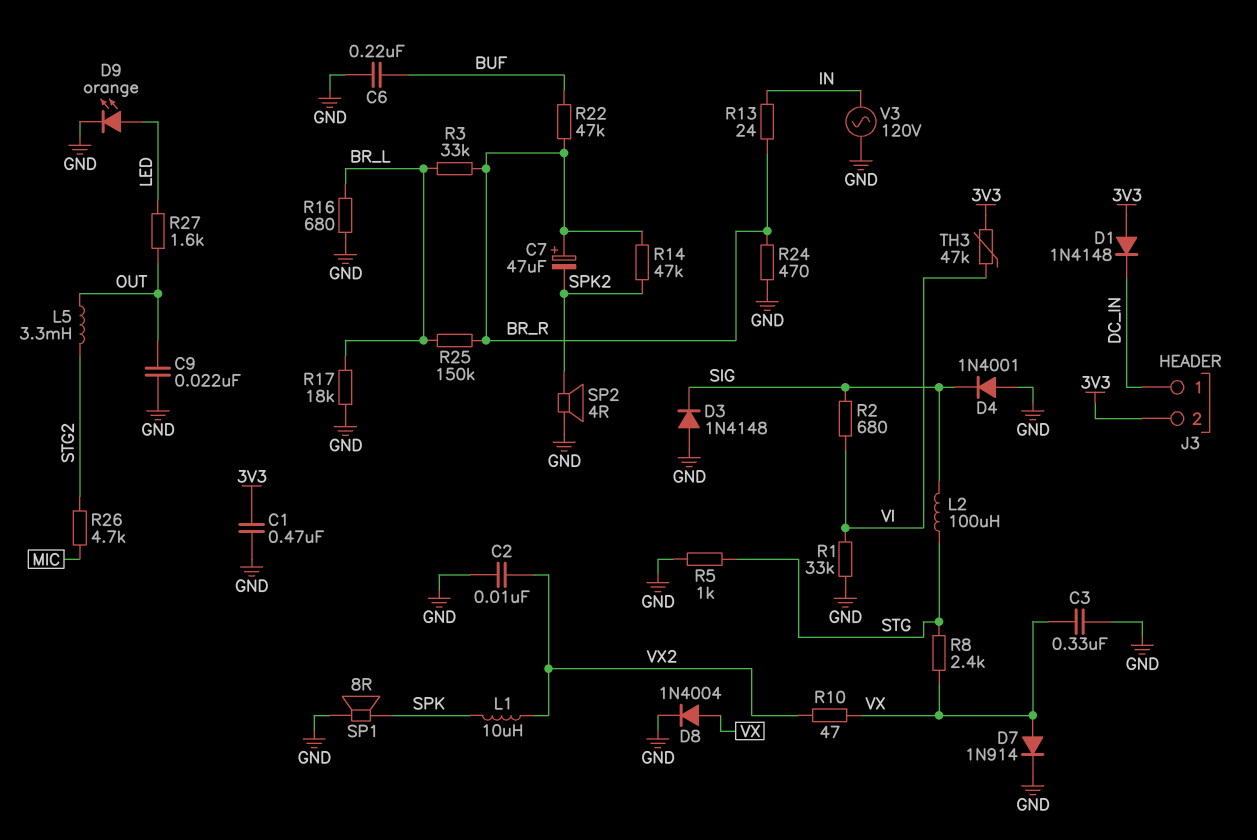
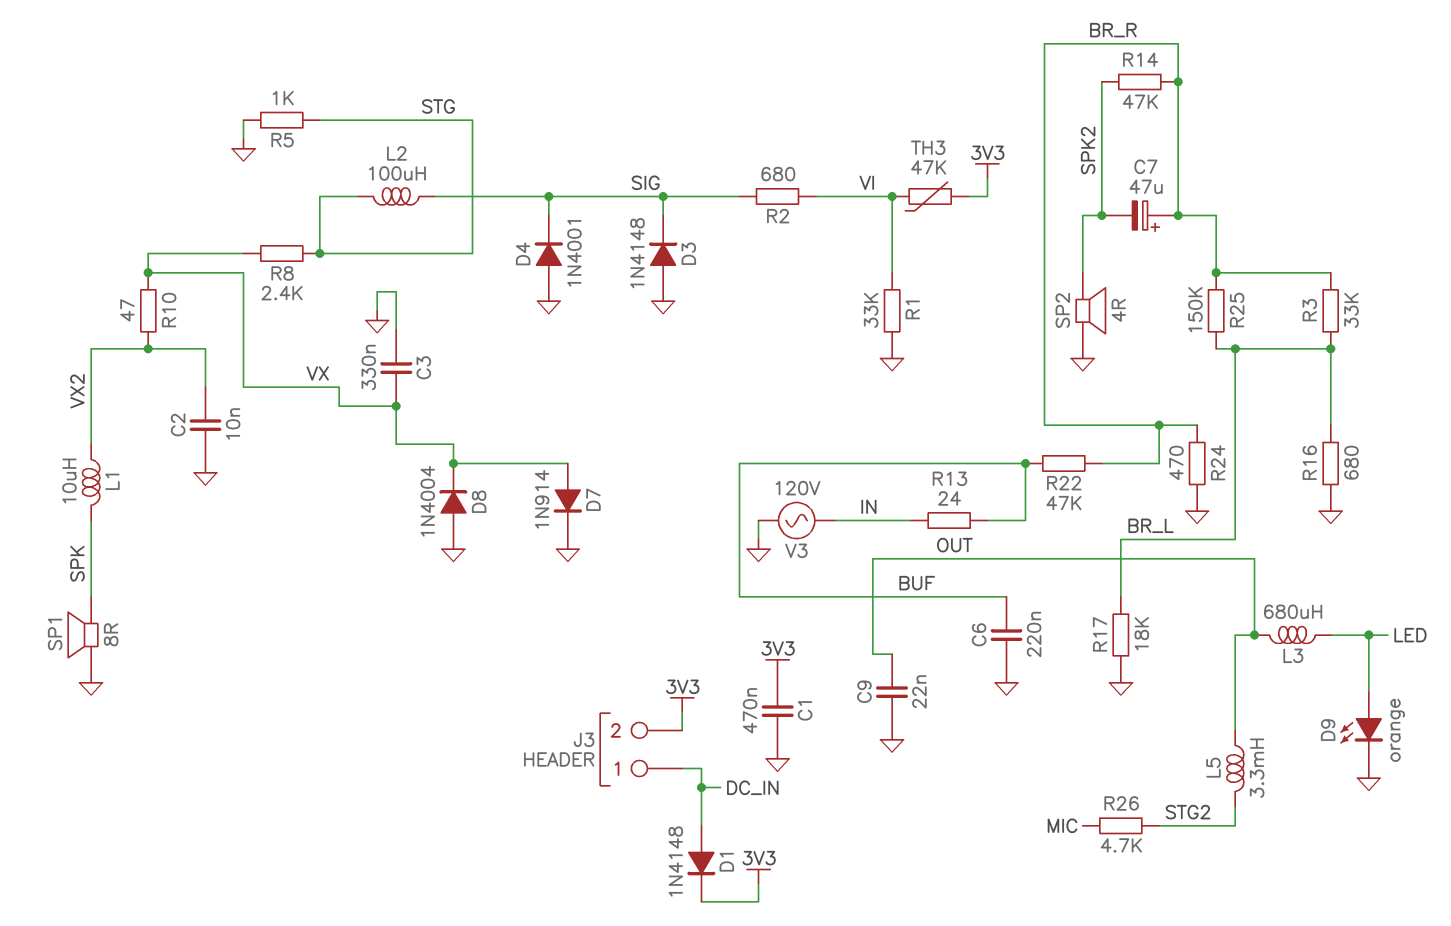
D1: diode 1N4148 (A 3V3, K DC_IN) -> diode 1N4148 (A DC_IN, K 3V3)
D8: diode 1N4004 (A VX, K GND) -> diode 1N4004 (A GND, K VX)
L3: none -> 680uH (LED, OUT)
R13: 24 (BR_R, IN) -> 24 (BUF, IN)
R27: 1.6k (LED, OUT) -> none

